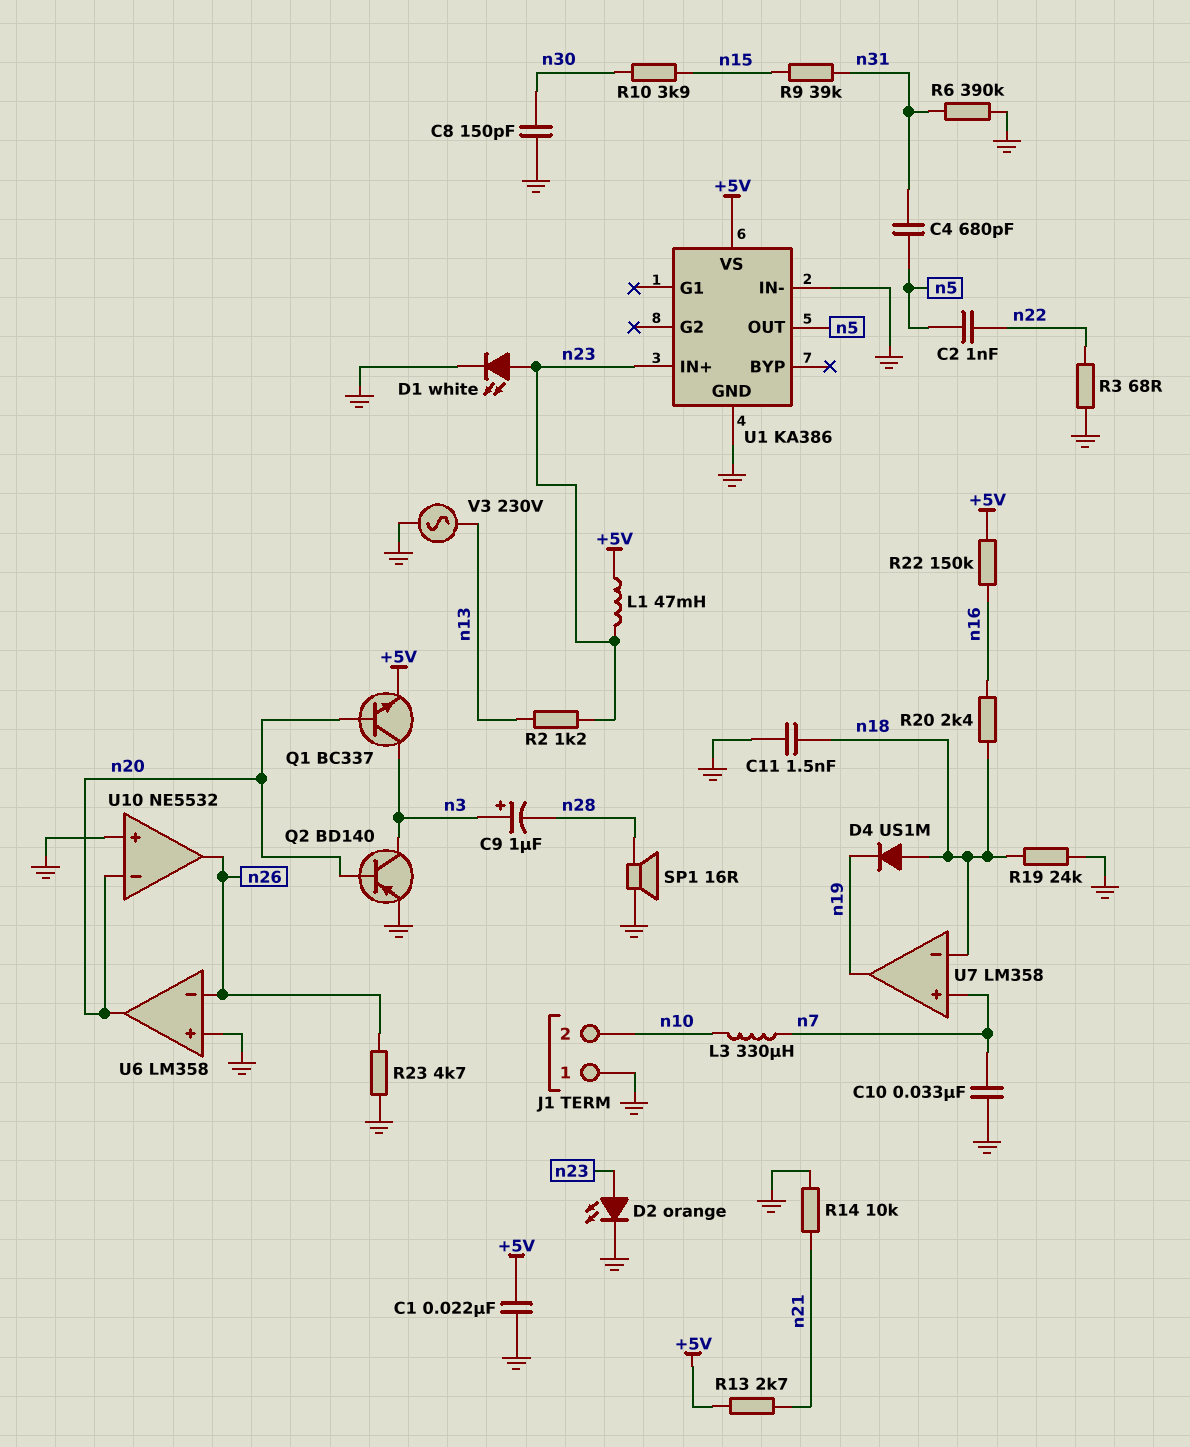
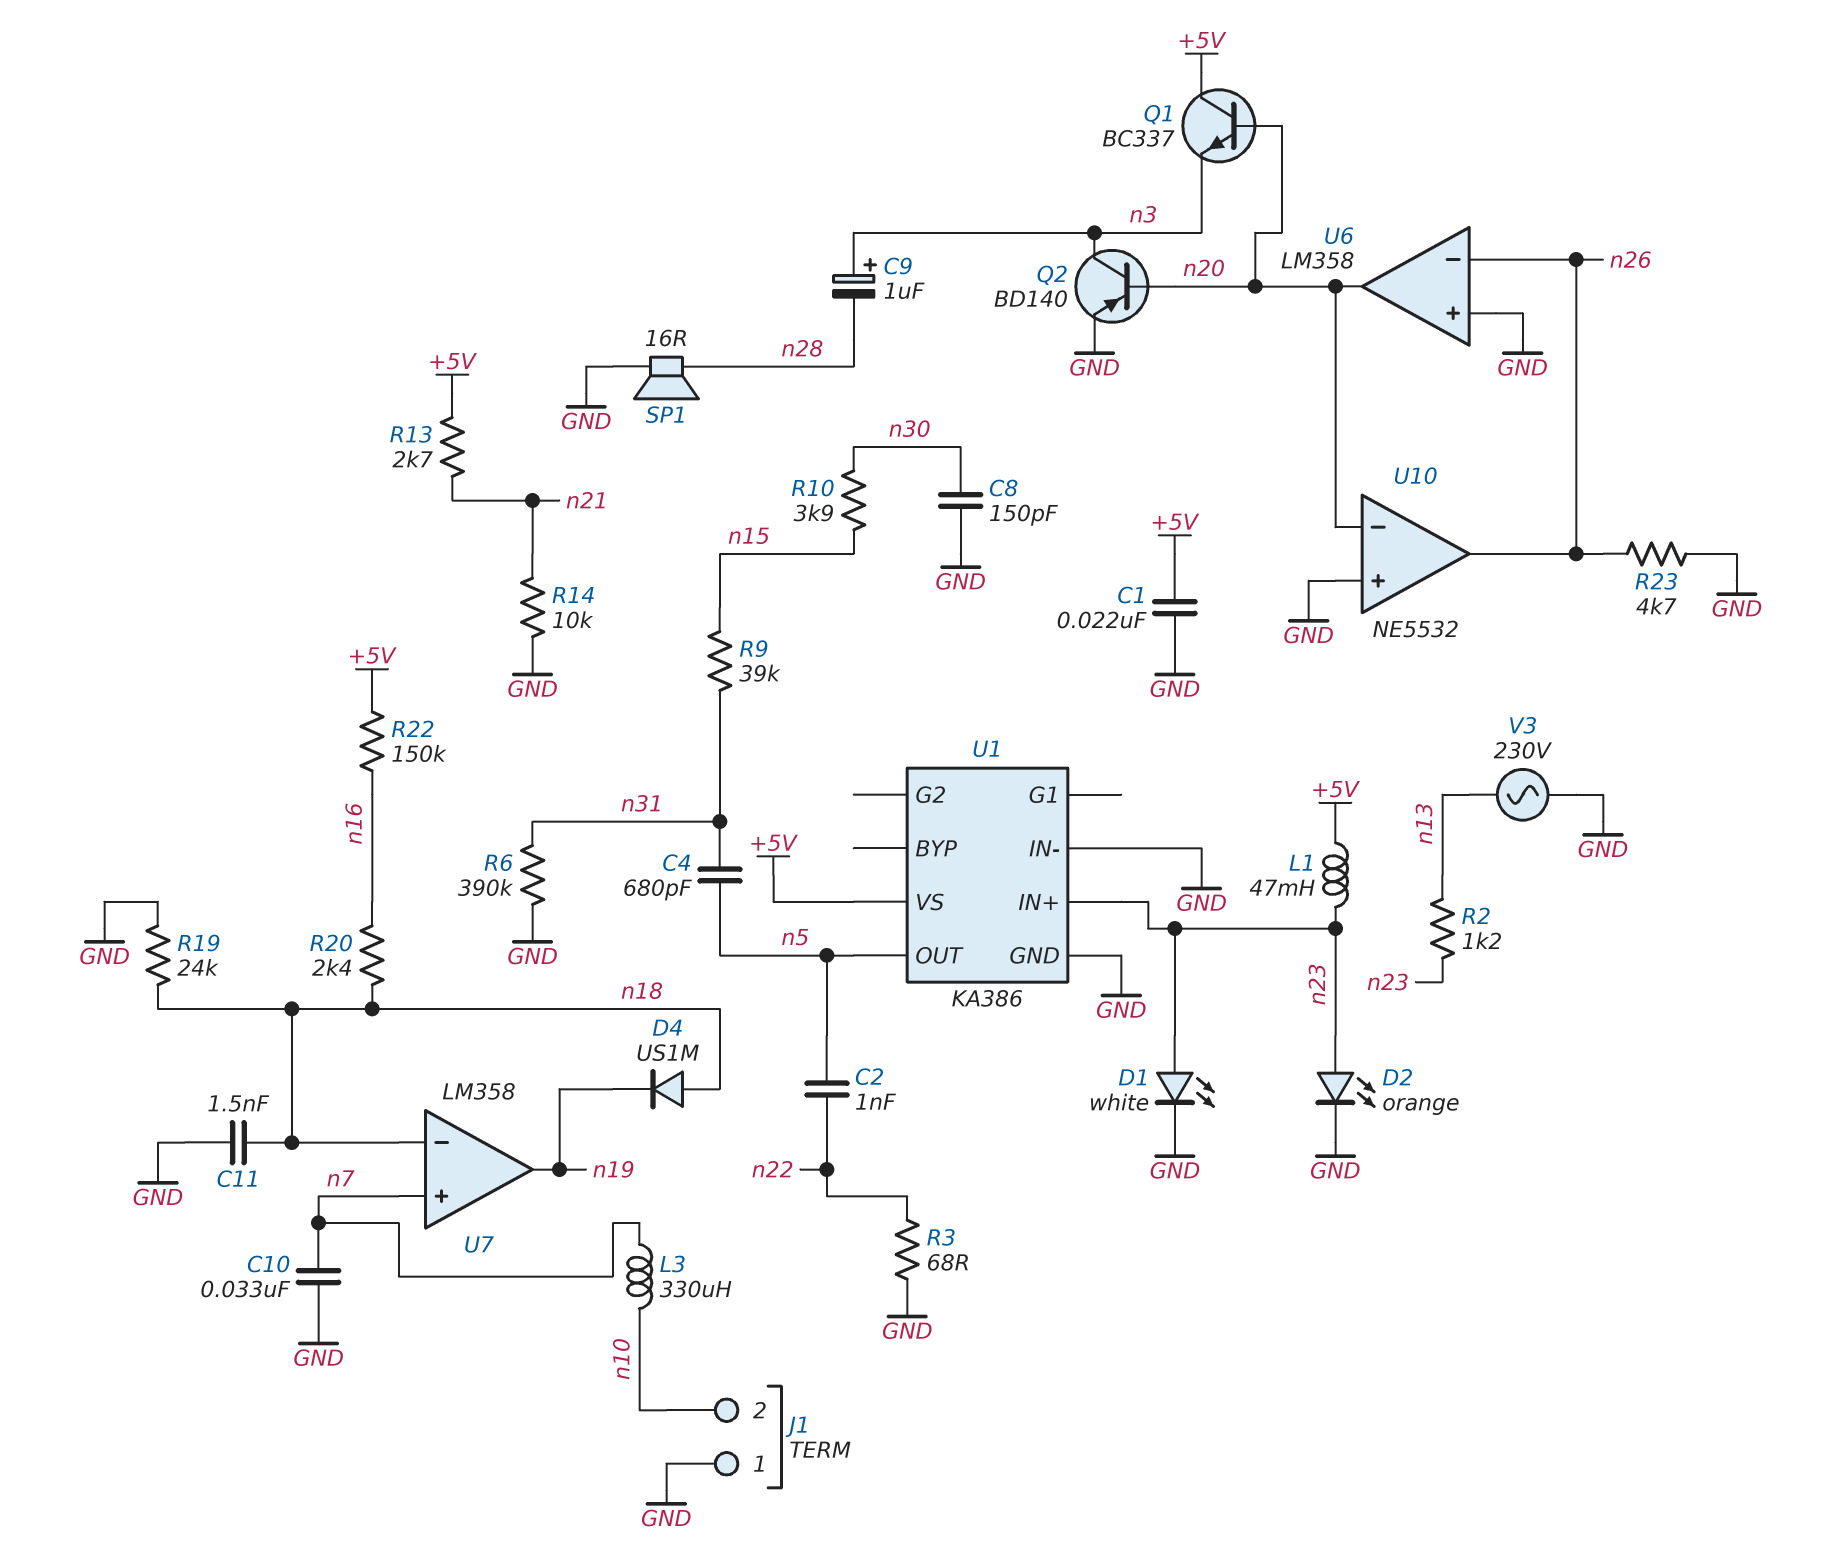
Q1: NPN BC337 (B n20, C n3, E +5V) -> NPN BC337 (B n20, C +5V, E n3)

